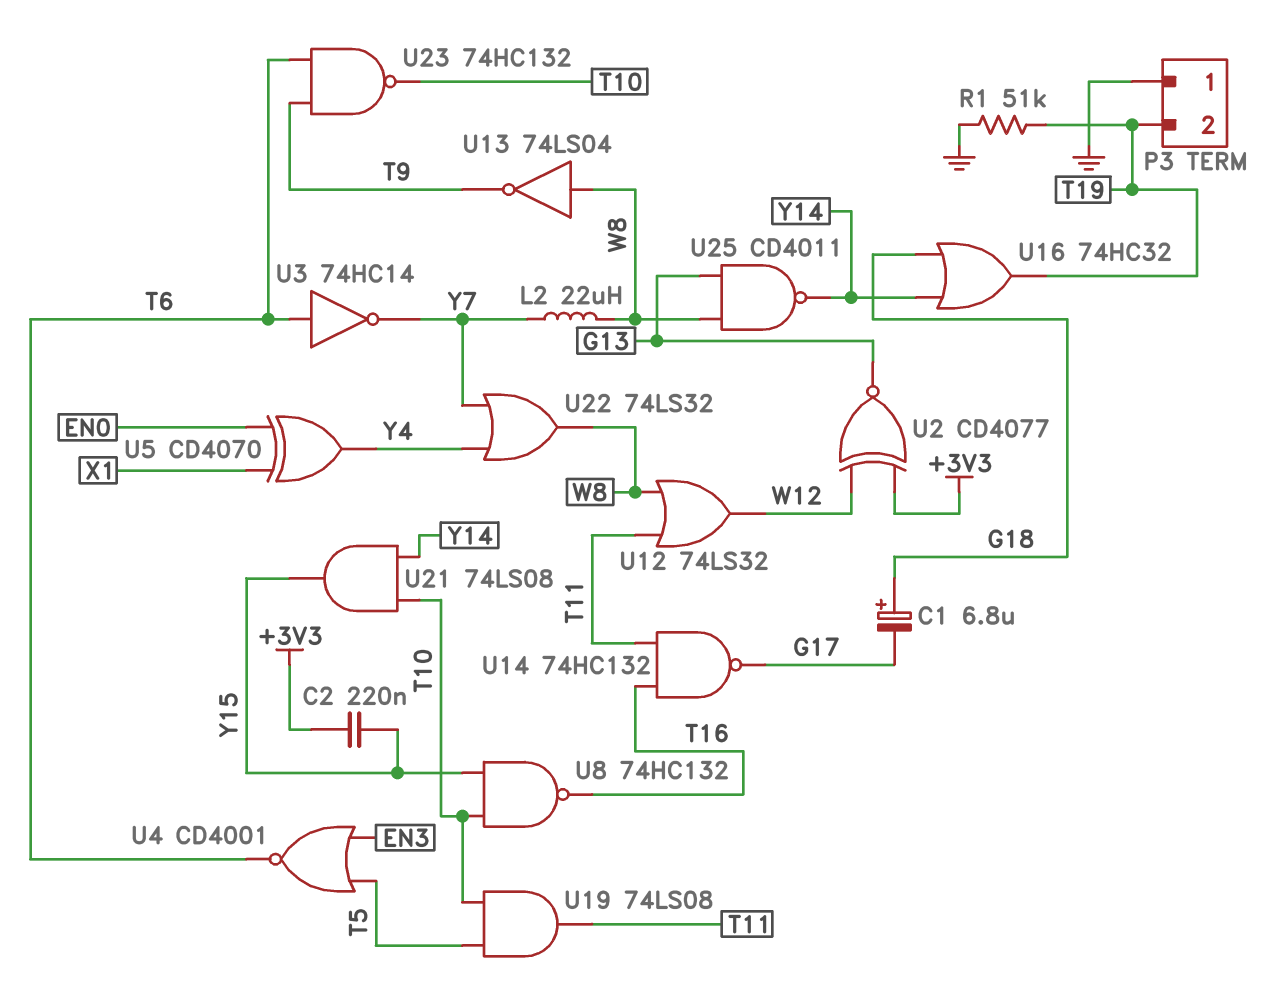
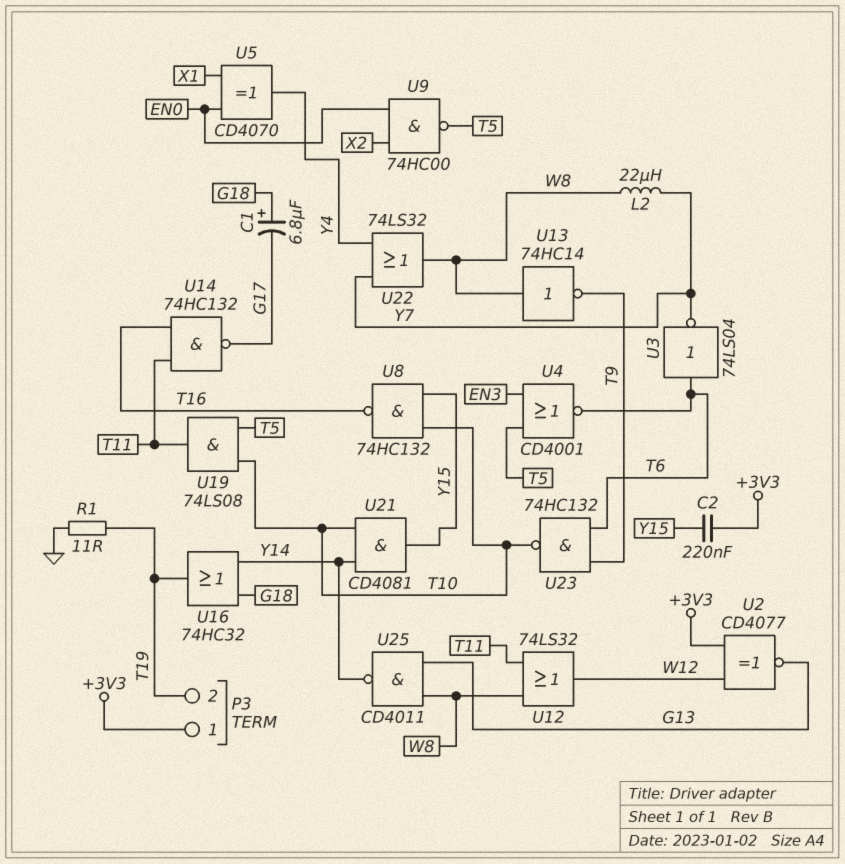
P3 pin 1: GND -> +3V3
R1: 51k (GND, T19) -> 11 (GND, T19)
U3: NOT 74HC14 (in T6, out Y7) -> NOT 74LS04 (in T6, out Y7)
U9: none -> NAND 74HC00 (in EN0, in X2, out T5)
U13: NOT 74LS04 (in W8, out T9) -> NOT 74HC14 (in W8, out T9)
U21: AND 74LS08 (in T10, in Y14, out Y15) -> AND CD4081 (in T10, in Y14, out Y15)

